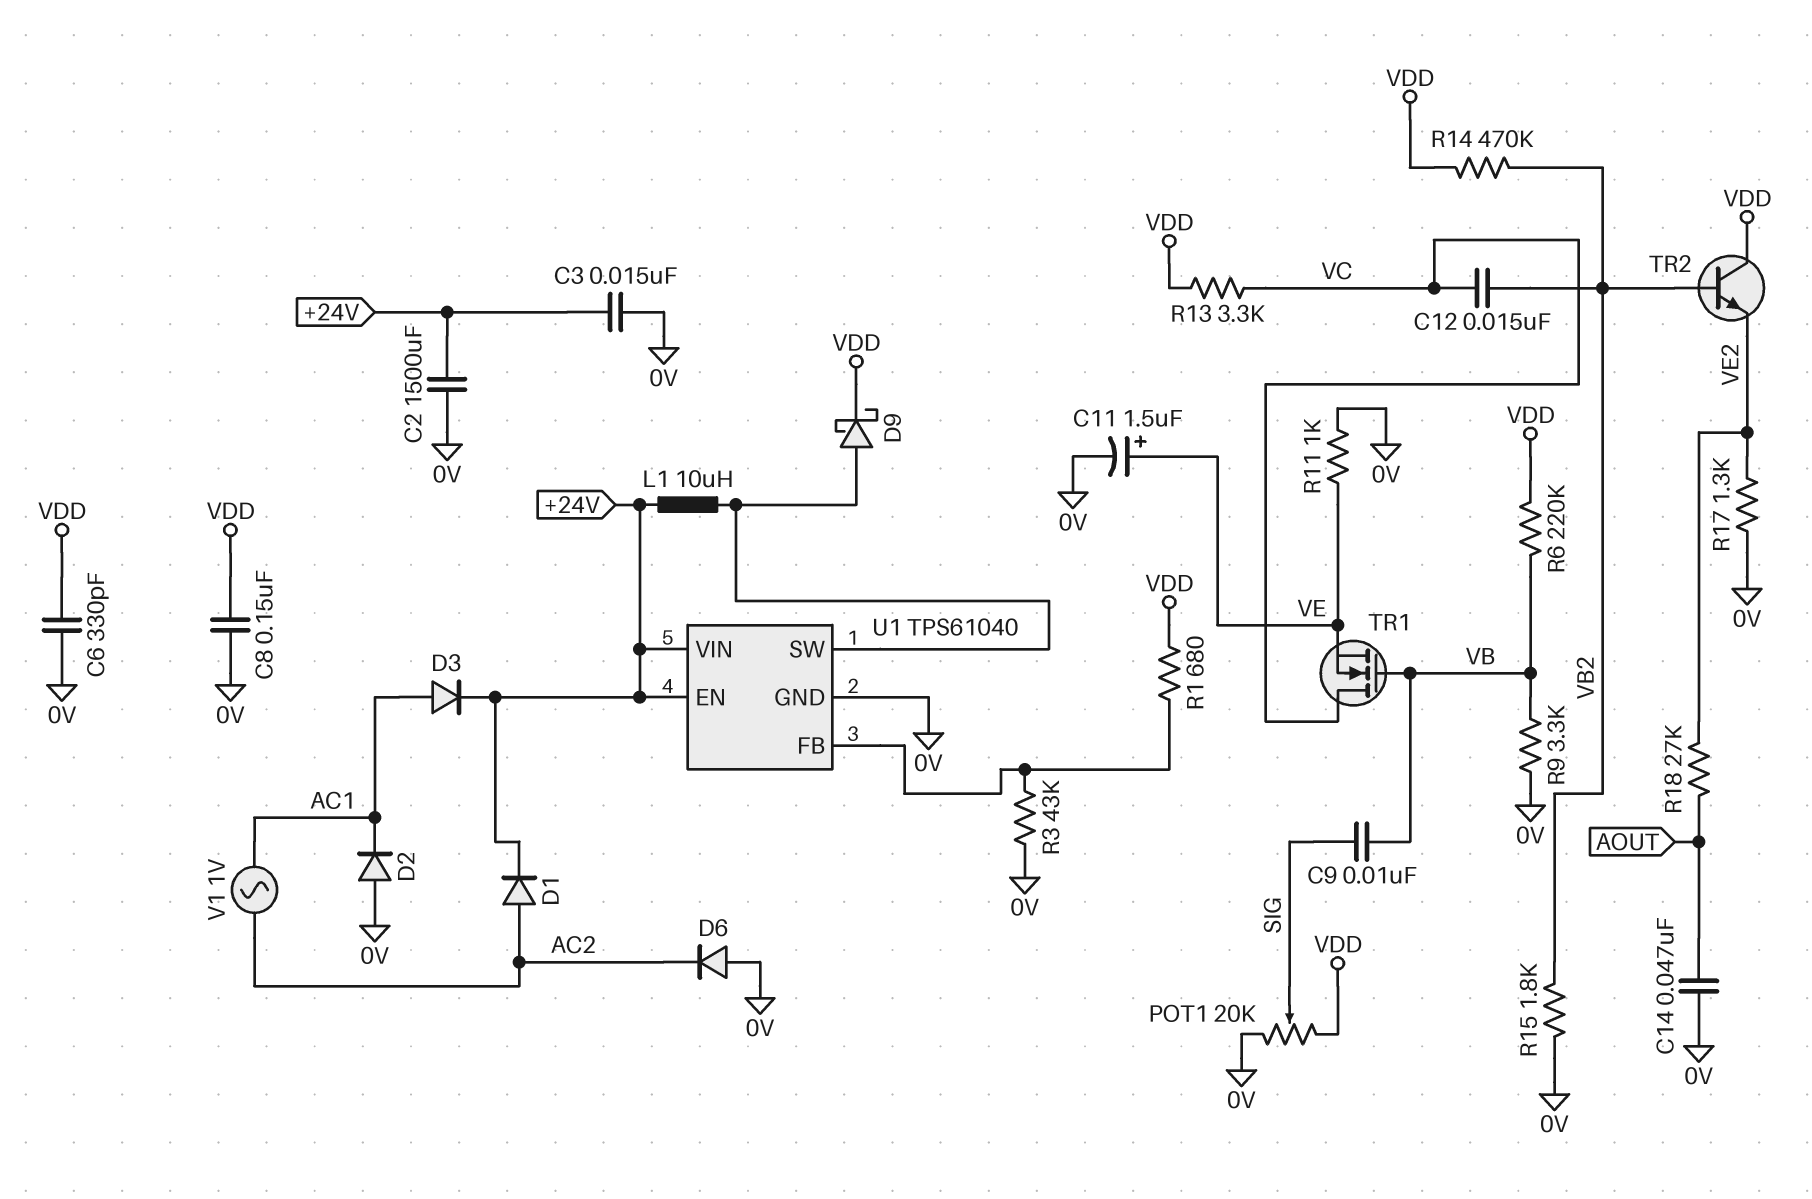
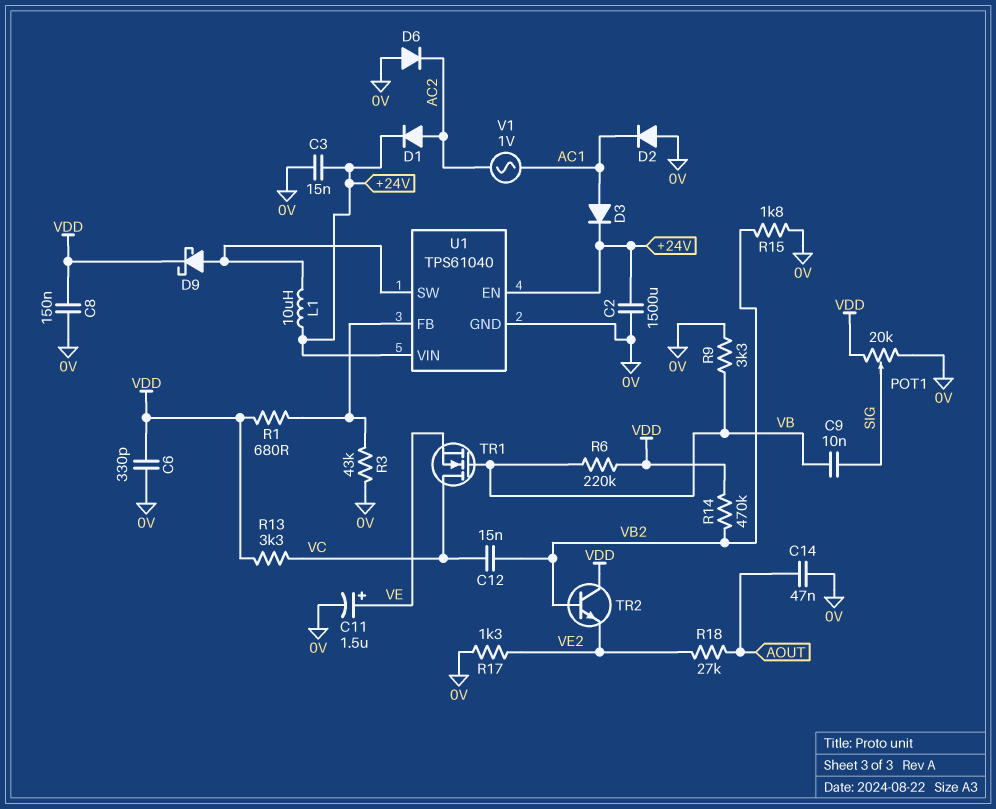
R11: 1k (0V, VE) -> none

